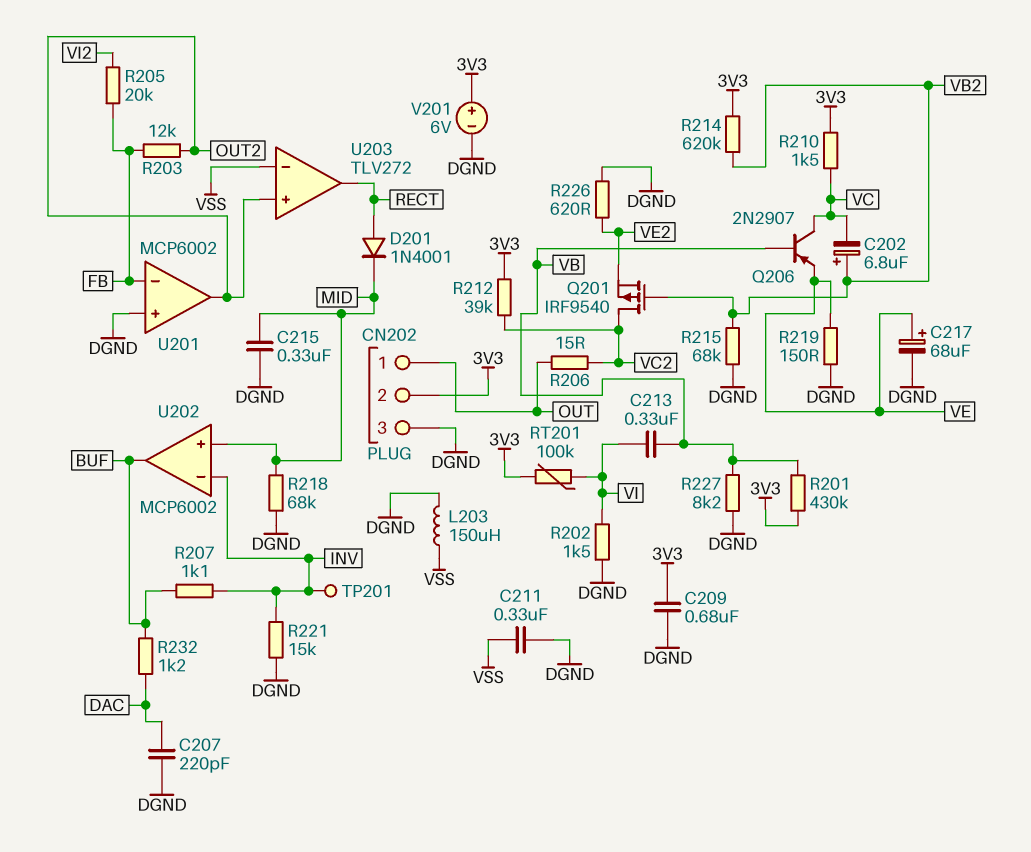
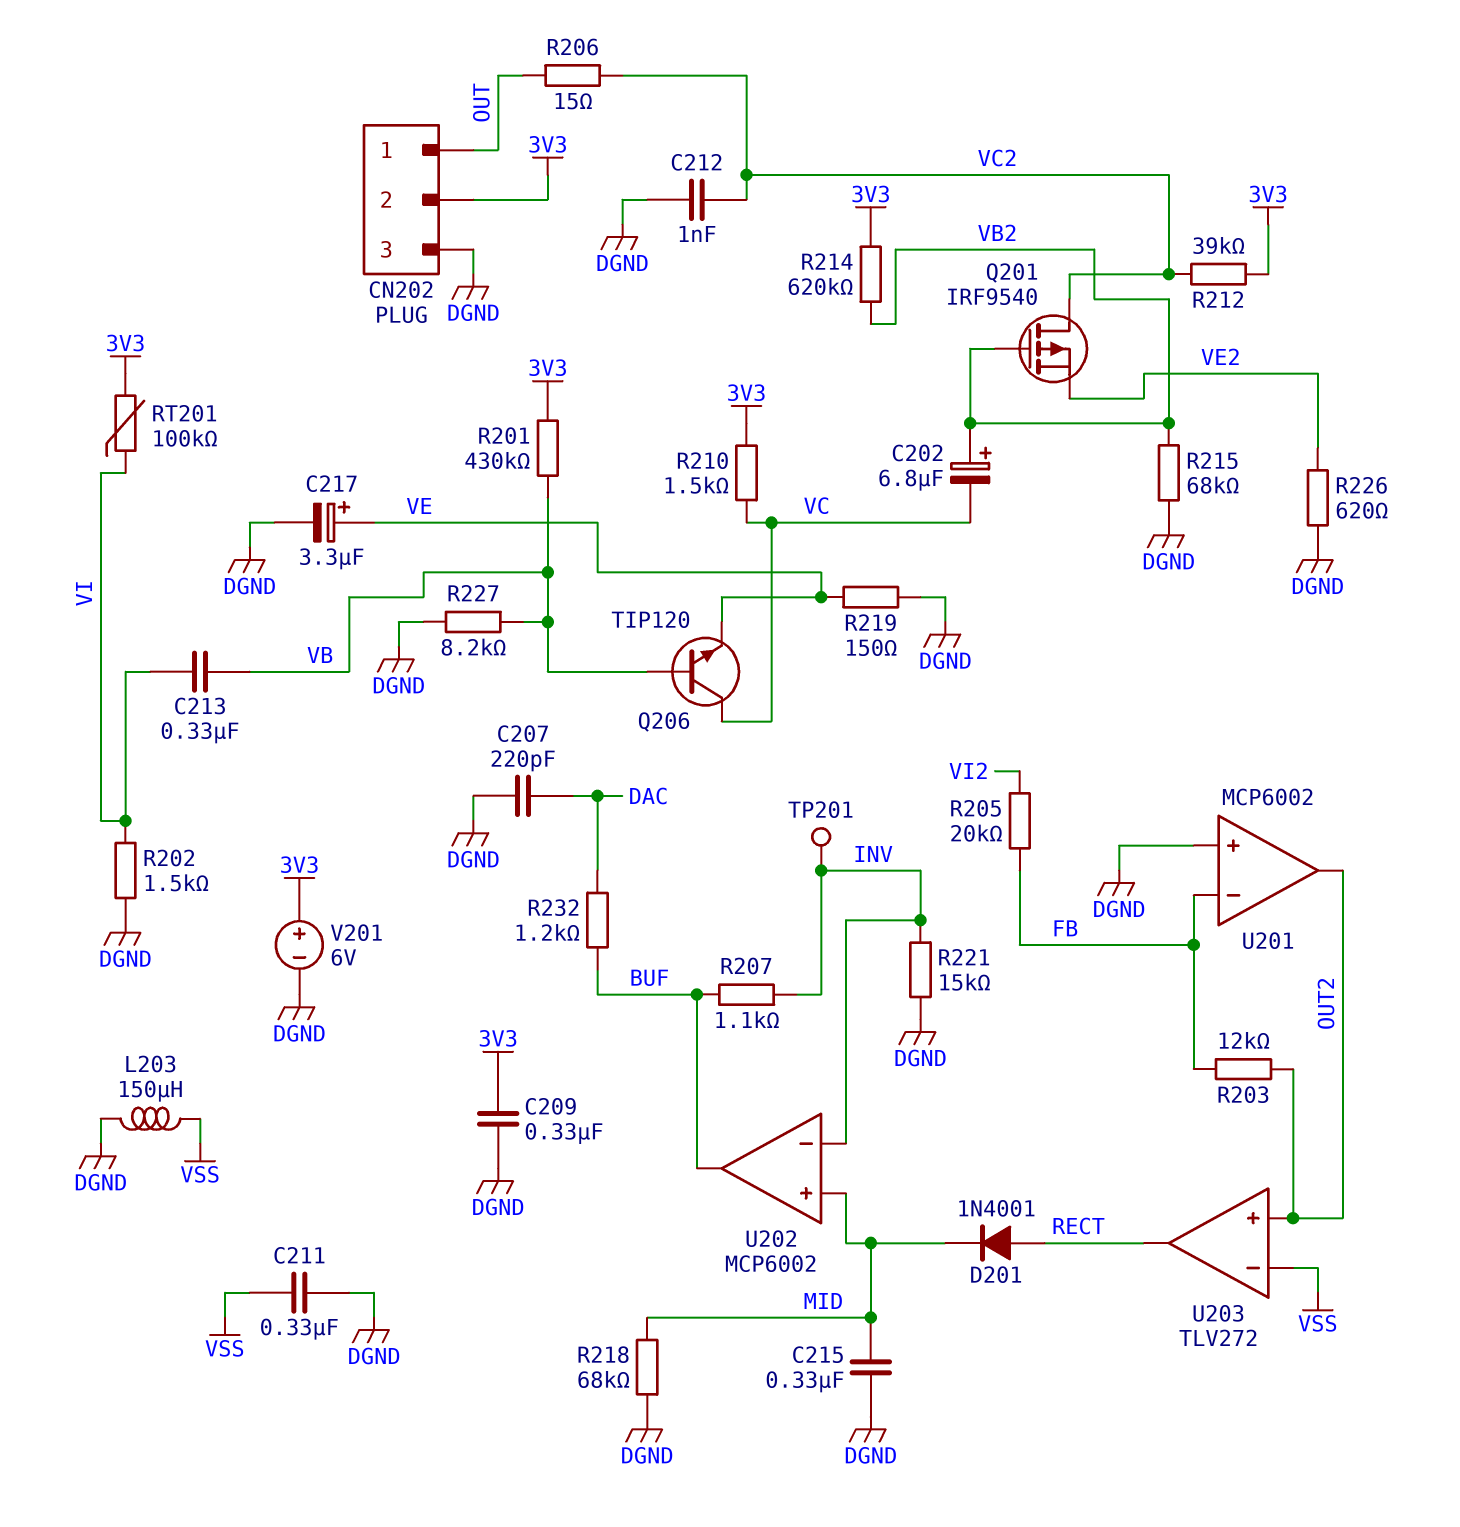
C209: 680nF (3V3, DGND) -> 330nF (3V3, DGND)
C212: none -> 1nF (DGND, VC2)
C217: 68uF (plus VE, minus DGND) -> 3.3uF (plus VE, minus DGND)
Q206: PNP 2N2907 (B VB, C VC, E VE) -> NPN TIP120 (B VB, C VC, E VE)

